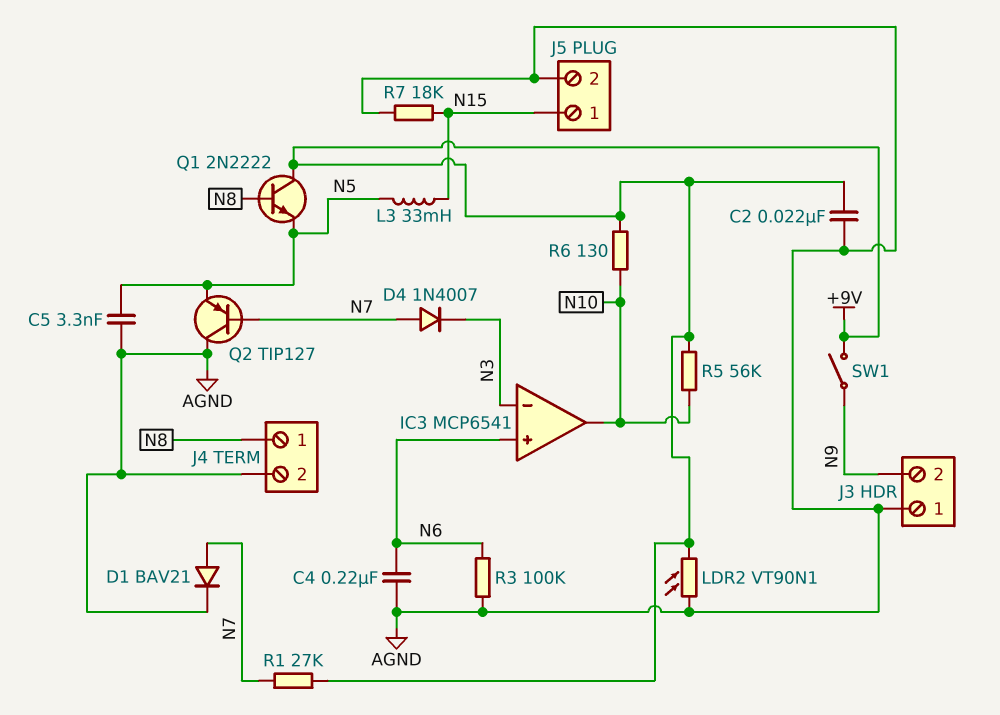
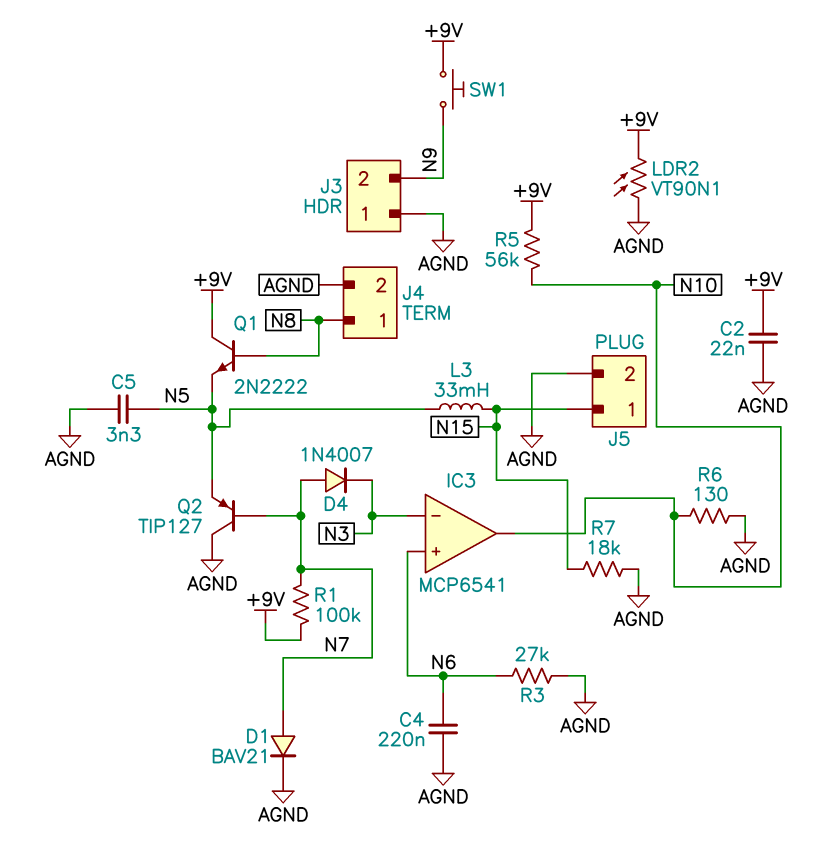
R1: 27k (+9V, N7) -> 100k (+9V, N7)
R3: 100k (AGND, N6) -> 27k (AGND, N6)
R6: 130 (+9V, N10) -> 130 (AGND, N10)
SW1: switch (+9V, N9) -> button (+9V, N9)

